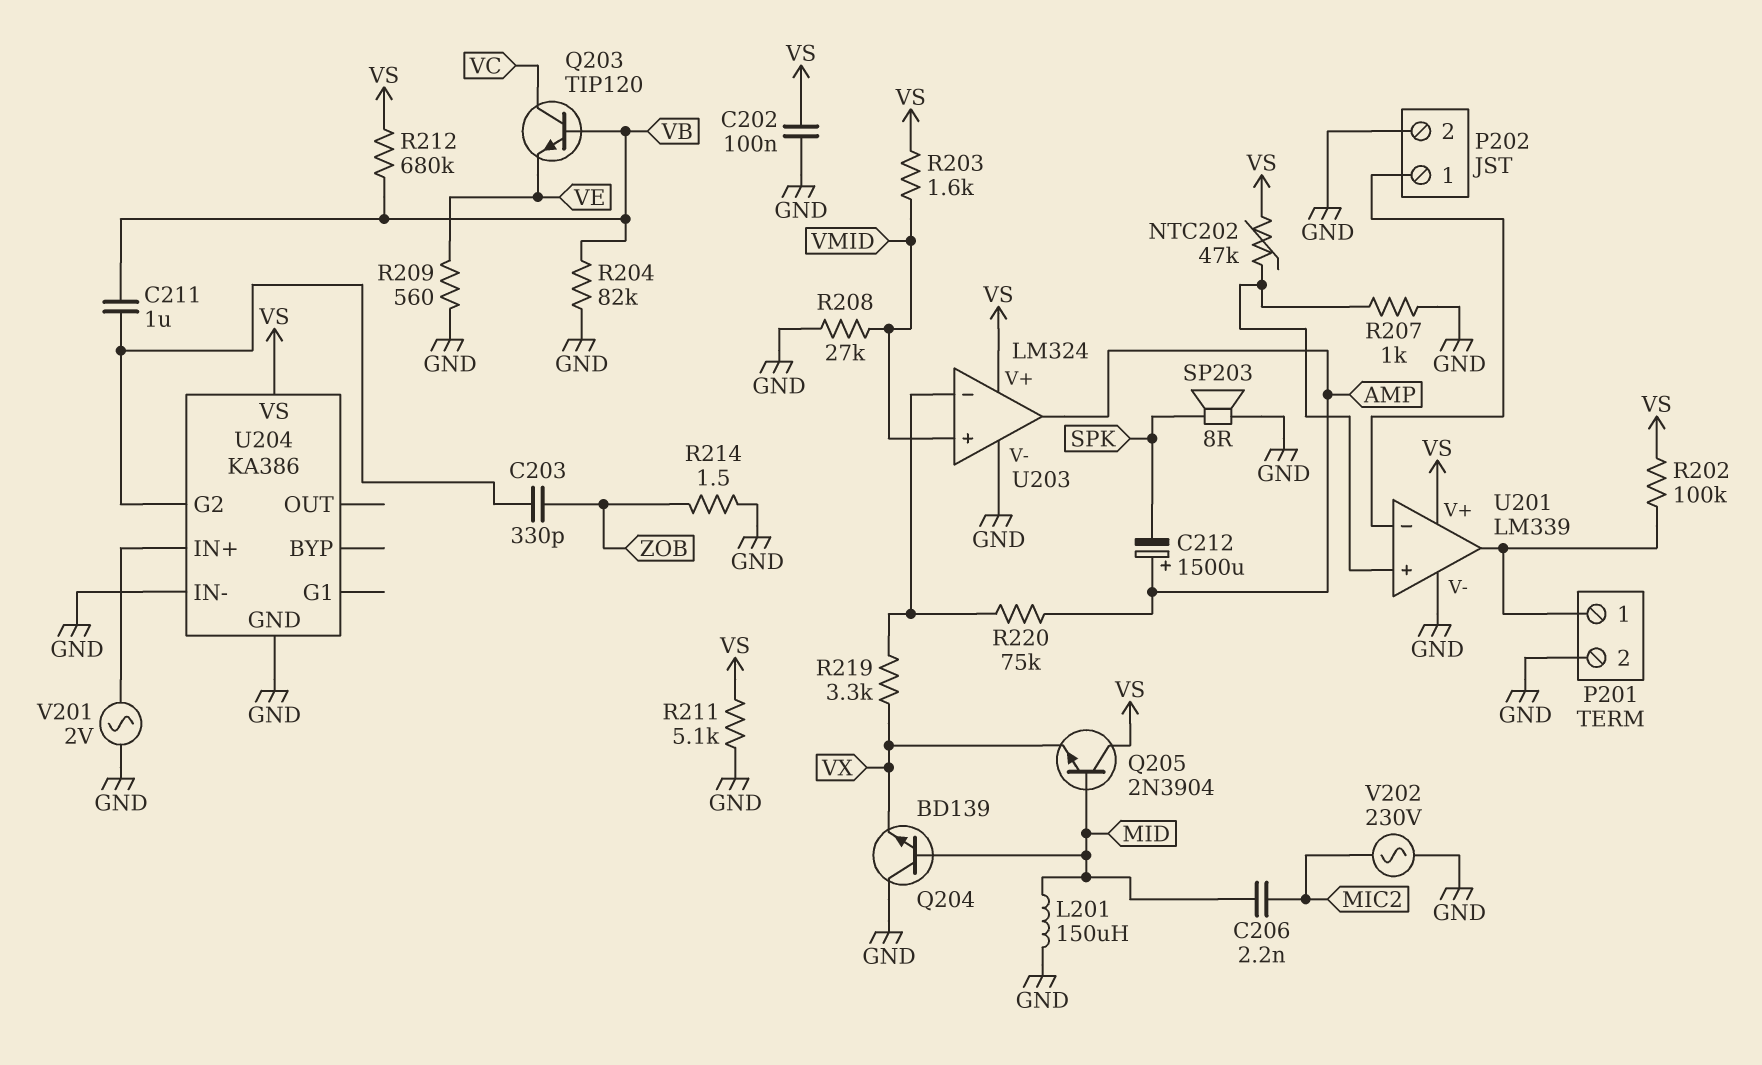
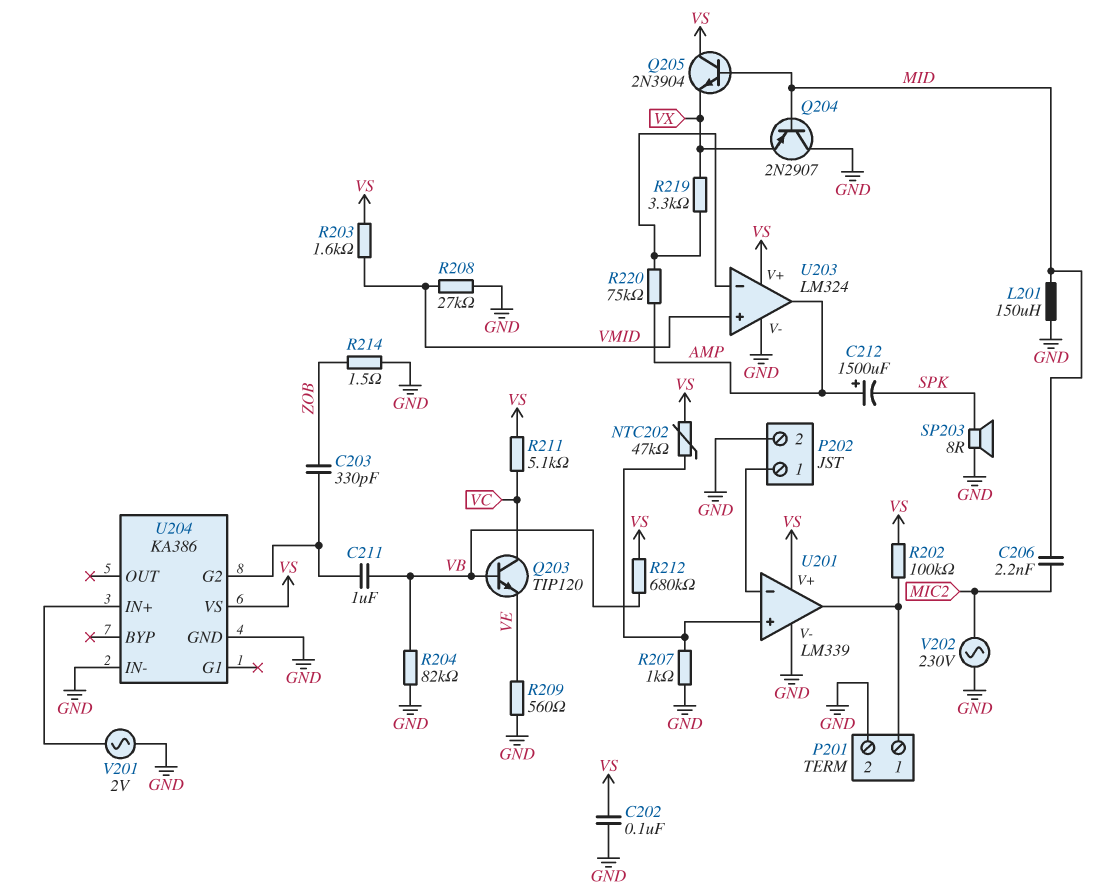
Q204: NPN BD139 (B MID, C GND, E VX) -> PNP 2N2907 (B MID, C GND, E VX)
R211: 5.1k (GND, VS) -> 5.1k (VC, VS)

